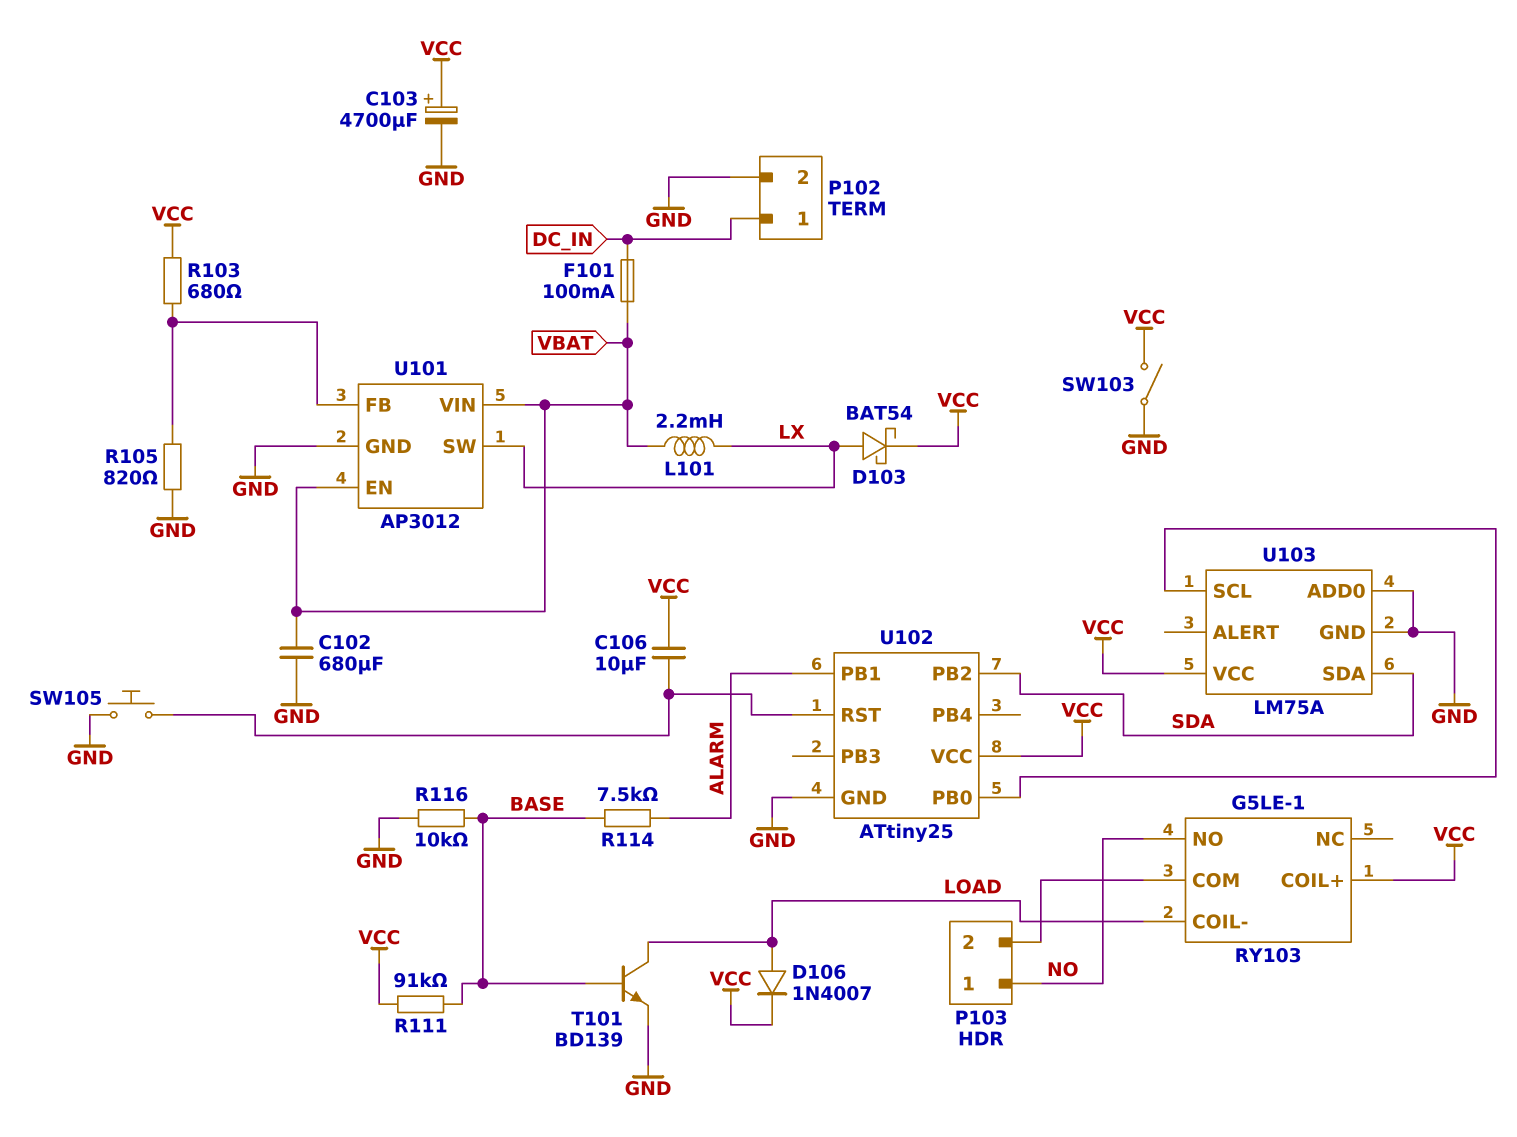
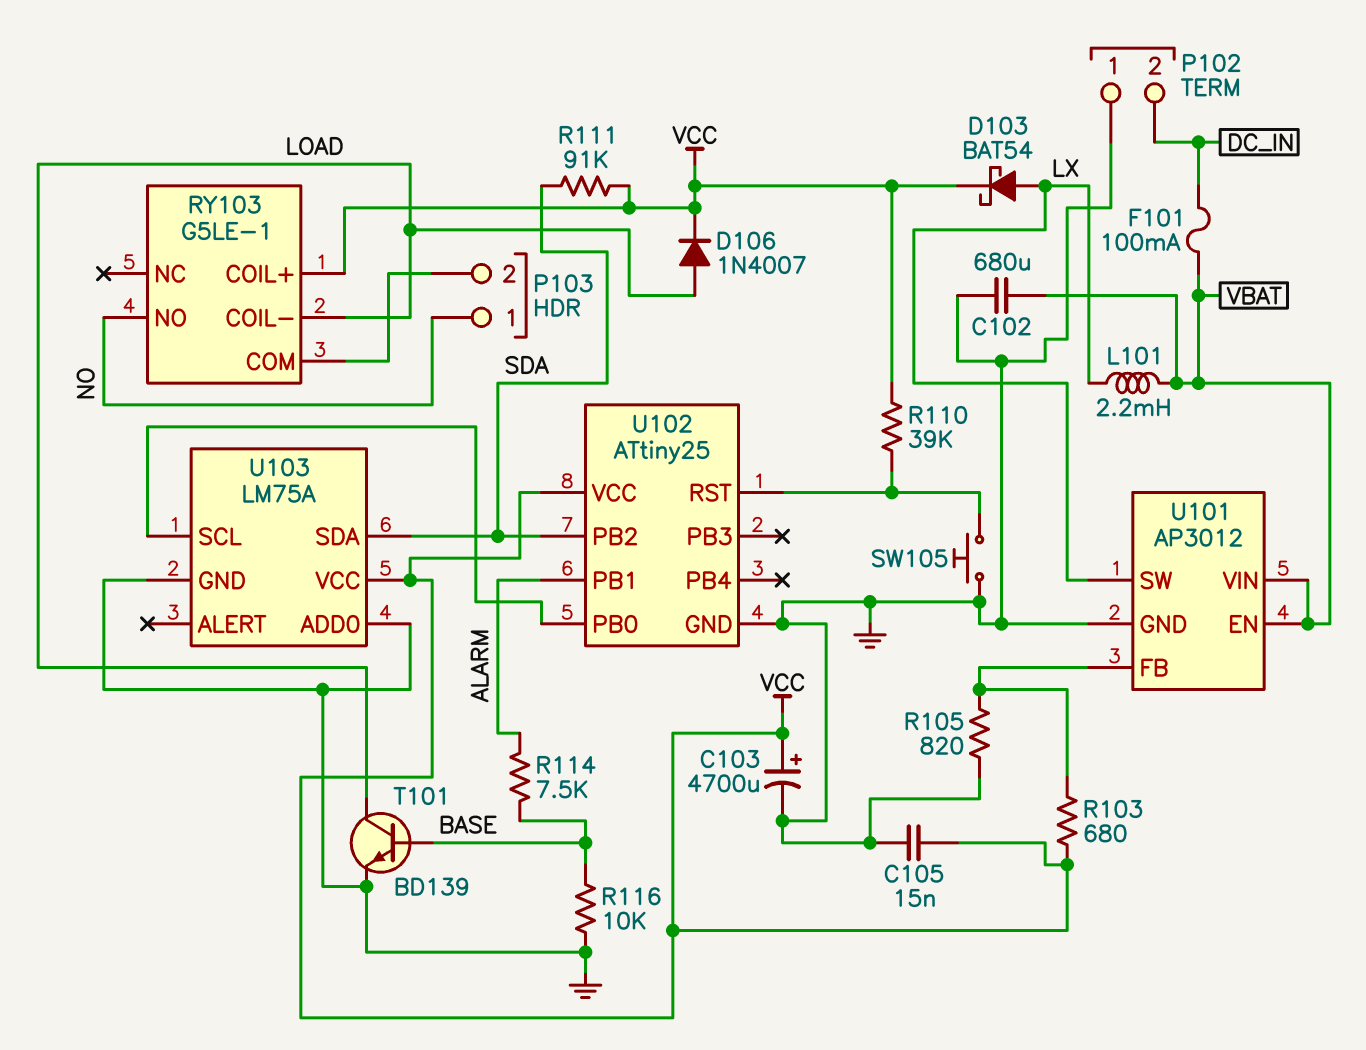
C105: none -> 15nF (GND, VCC)
C106: 10uF (U102/RST, VCC) -> none
P102 pin 1: DC_IN -> GND
P102 pin 2: GND -> DC_IN
R110: none -> 39k (U102/RST, VCC)
R111: 91k (BASE, VCC) -> 91k (SDA, VCC)
SW103: switch (GND, VCC) -> none

